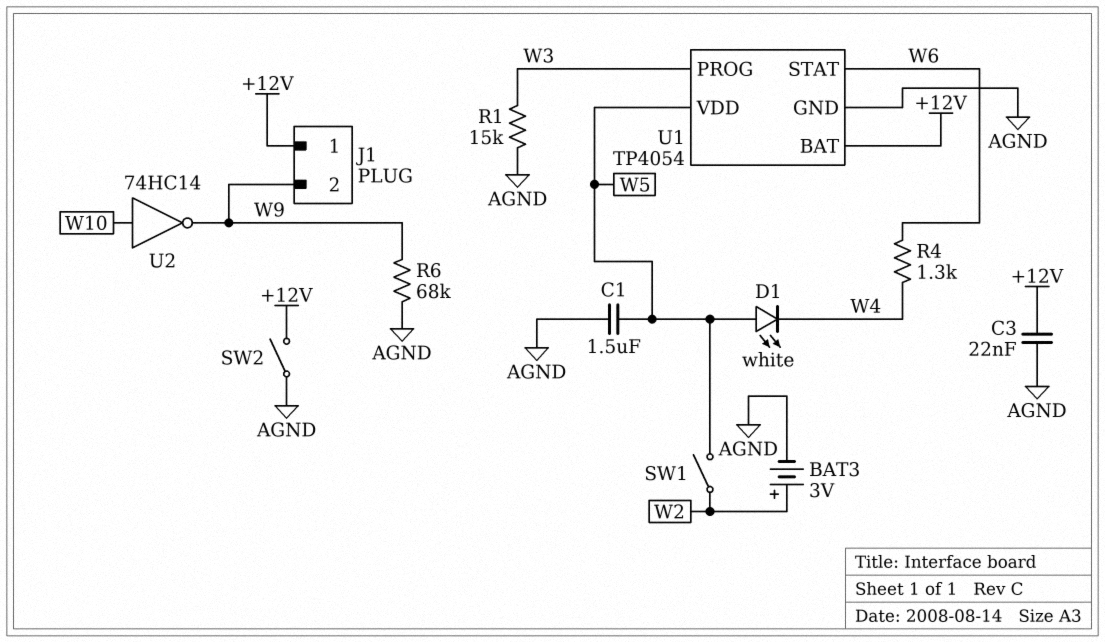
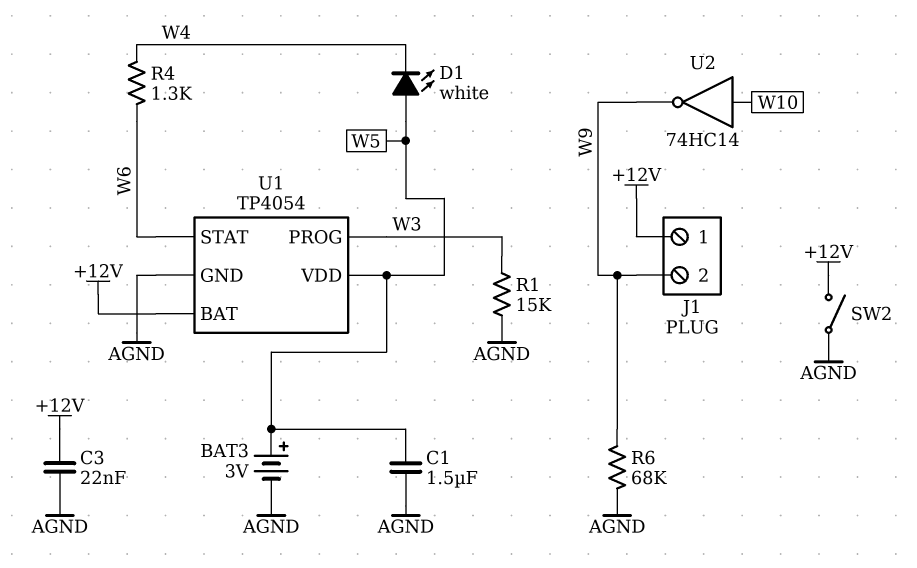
BAT3: 3V (plus W2, minus AGND) -> 3V (plus W5, minus AGND)
SW1: switch (W2, W5) -> none

